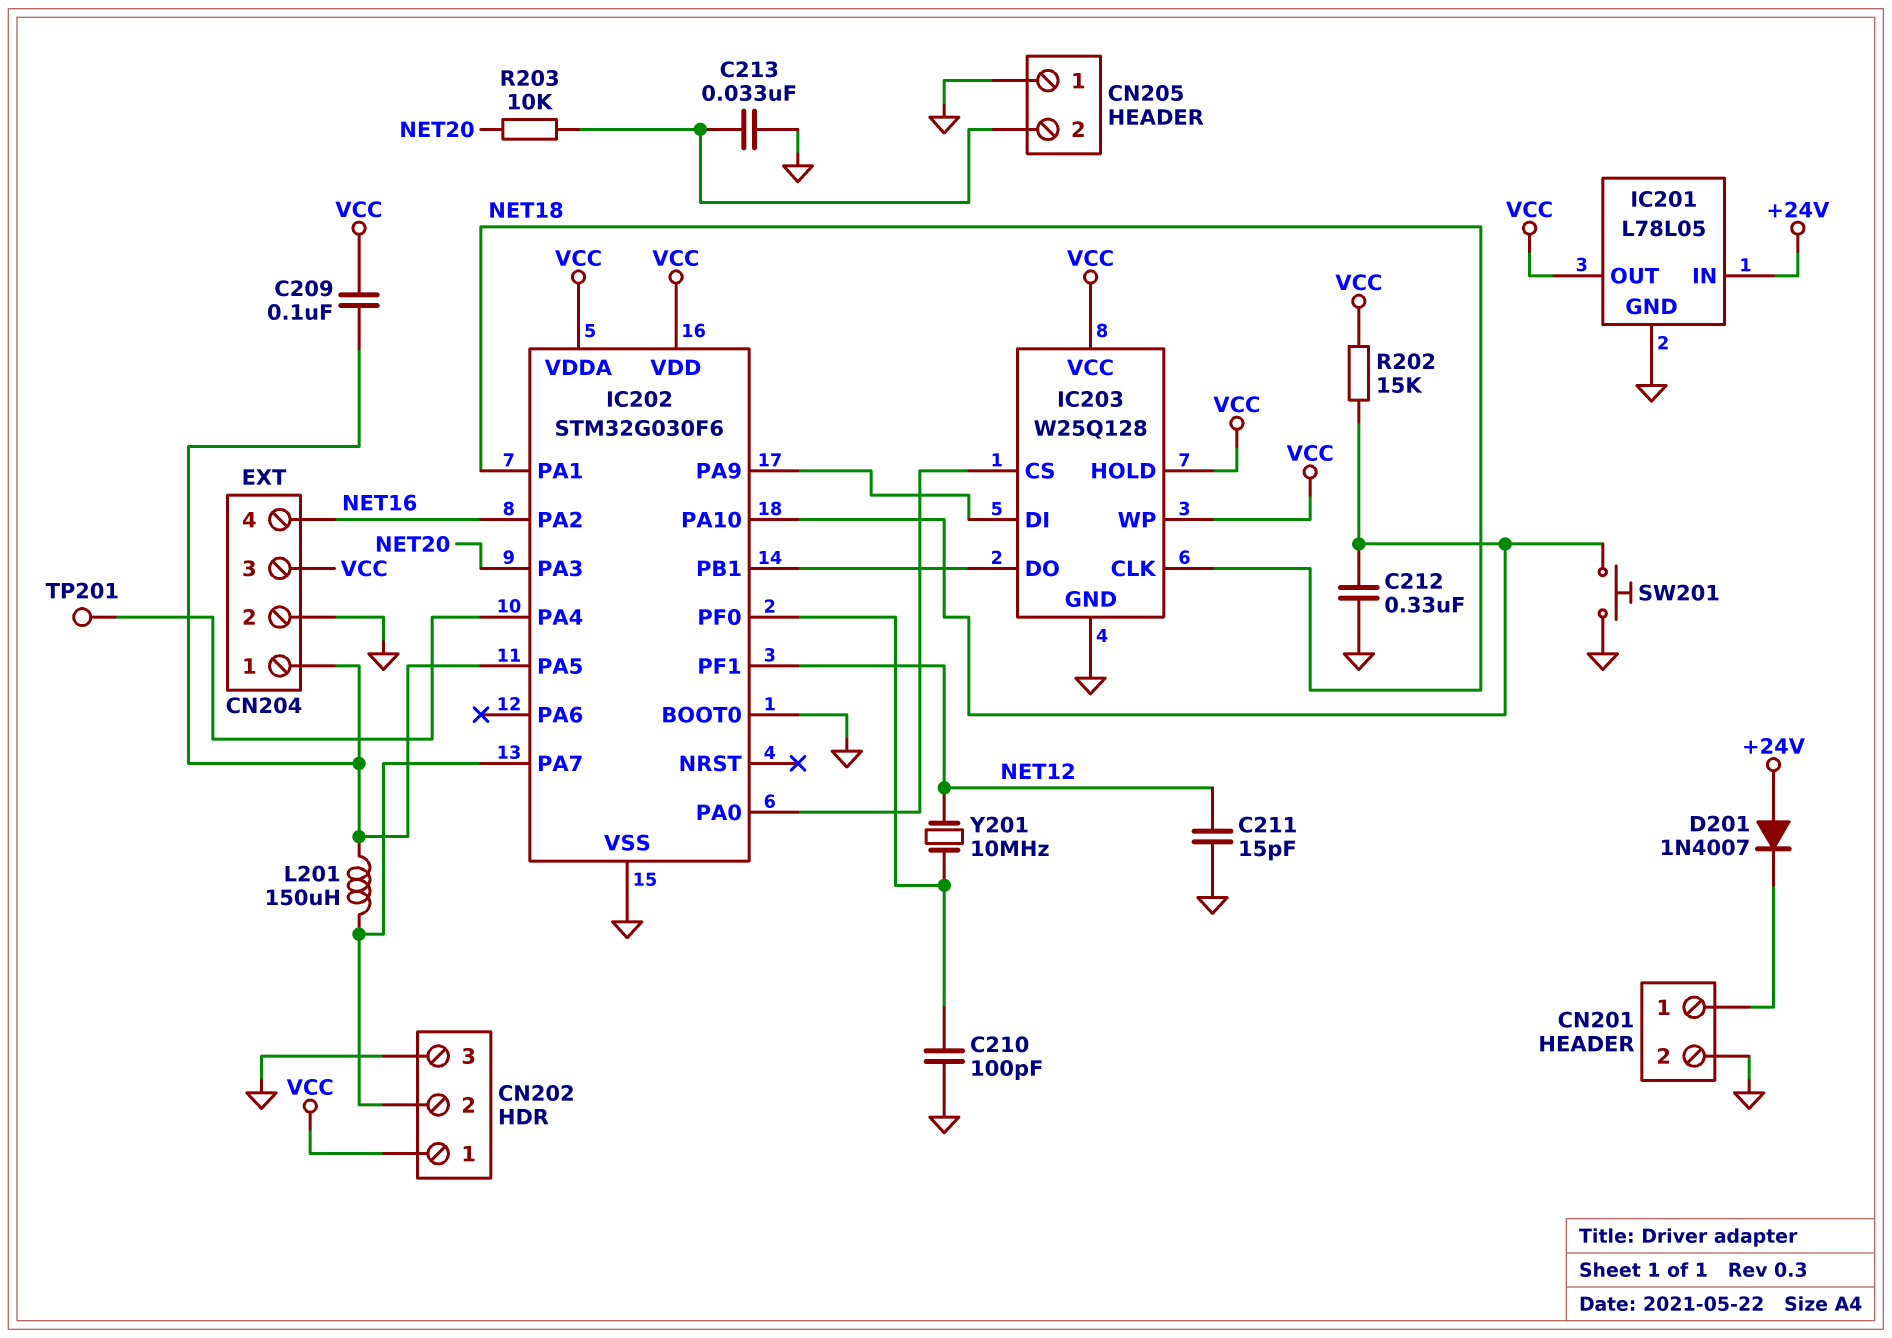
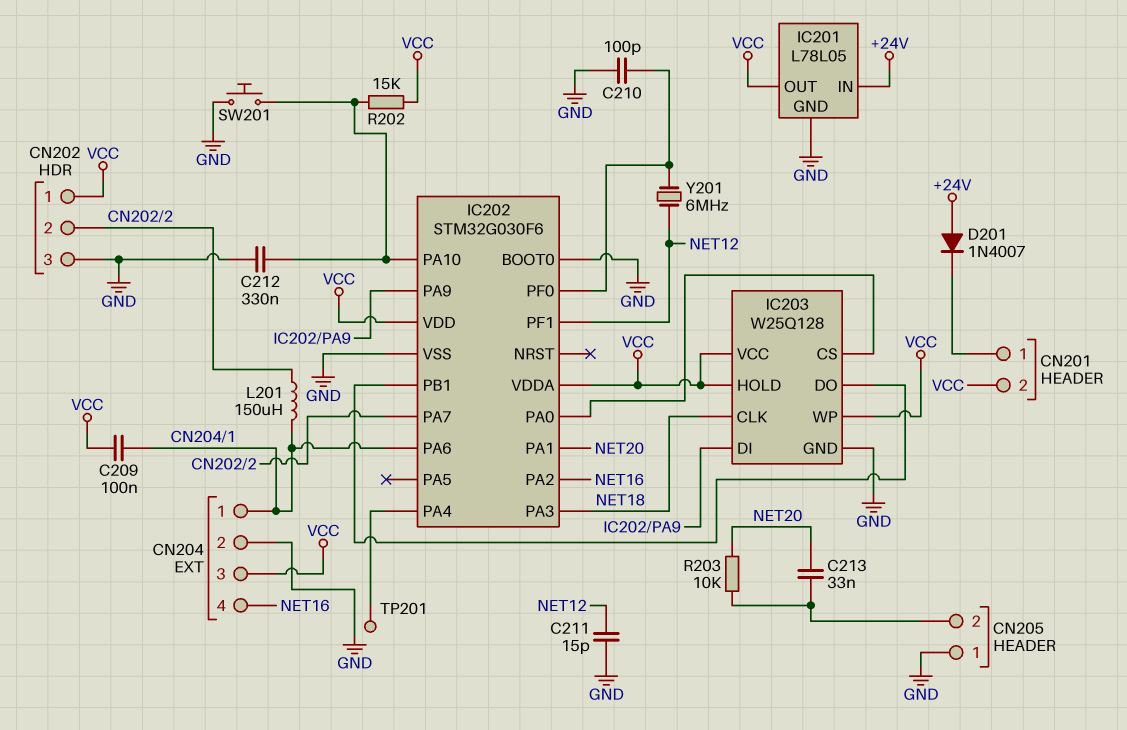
C213: 33nF (CN205/2, GND) -> 33nF (CN205/2, NET20)
CN201 pin 2: GND -> VCC
IC202 pin PA1: NET18 -> NET20
IC202 pin PA3: NET20 -> NET18
IC202 pin PA5: CN204/1 -> none
IC202 pin PA6: none -> CN204/1
Y201: 10MHz (IC202/PF0, NET12) -> 6MHz (IC202/PF0, NET12)

